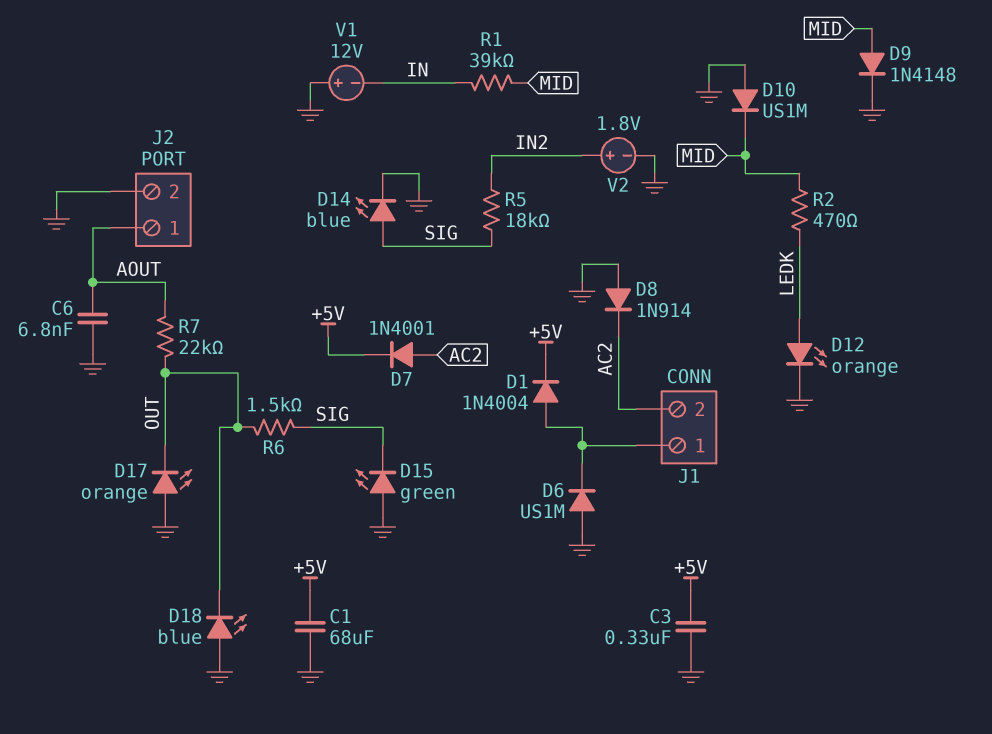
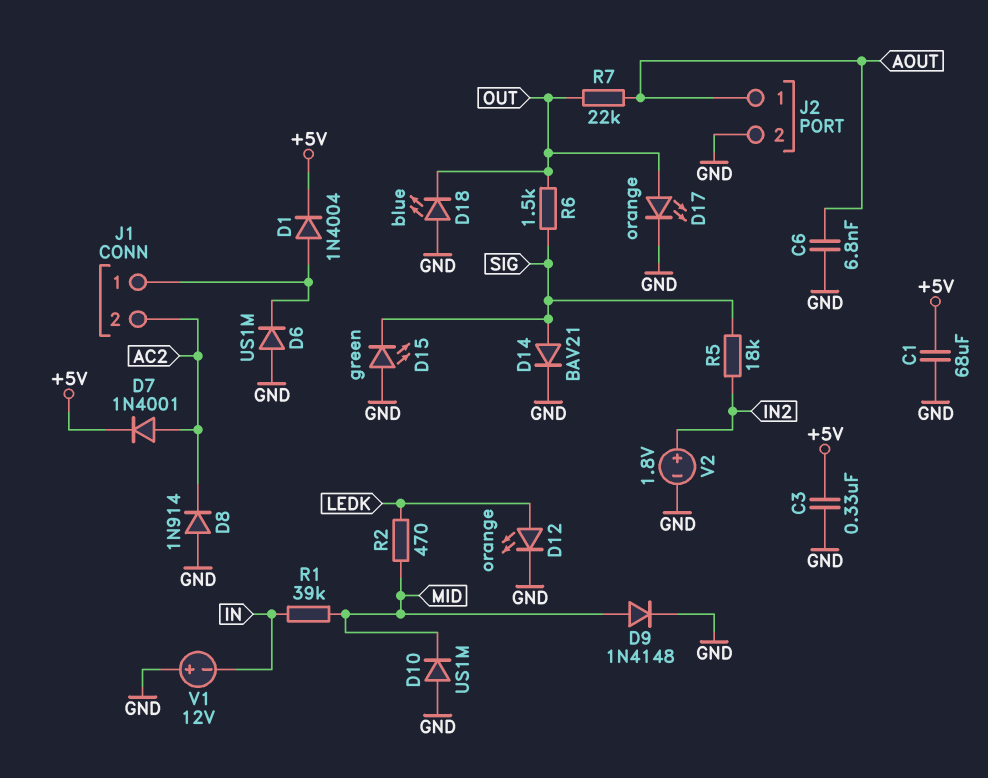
D14: LED blue (A SIG, K GND) -> diode BAV21 (A SIG, K GND)
D17: LED orange (A GND, K OUT) -> LED orange (A OUT, K GND)

